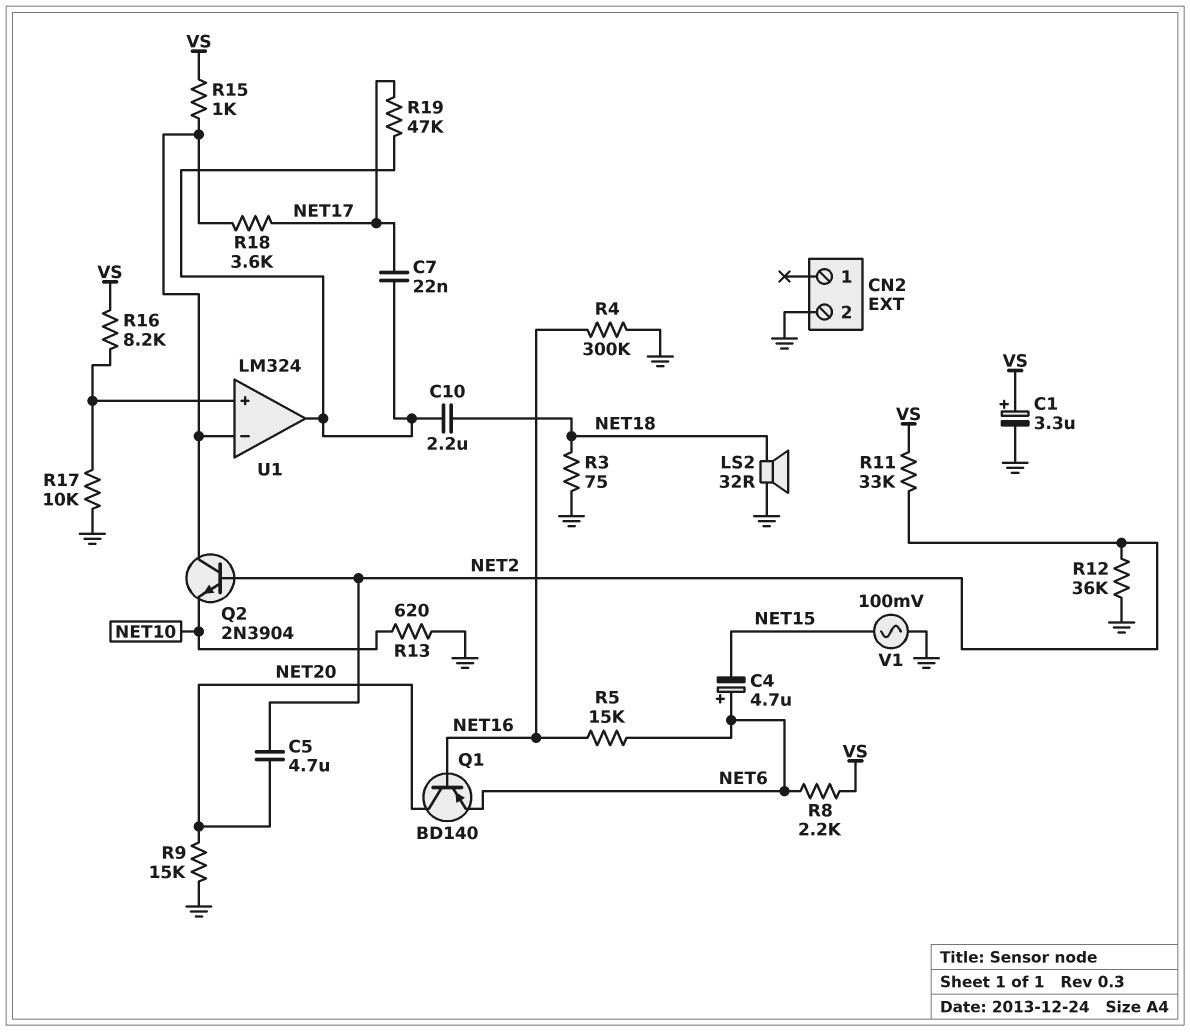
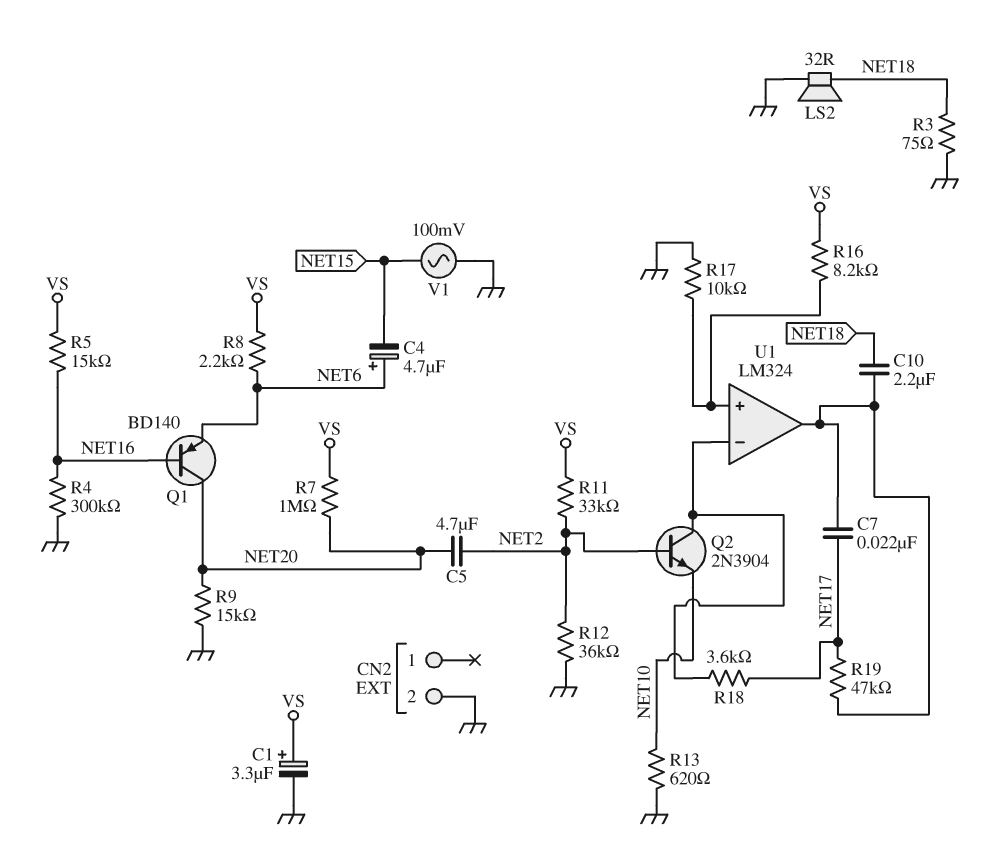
R5: 15k (NET6, NET16) -> 15k (NET16, VS)
R7: none -> 1M (NET20, VS)
R15: 1k (U1/in-, VS) -> none

